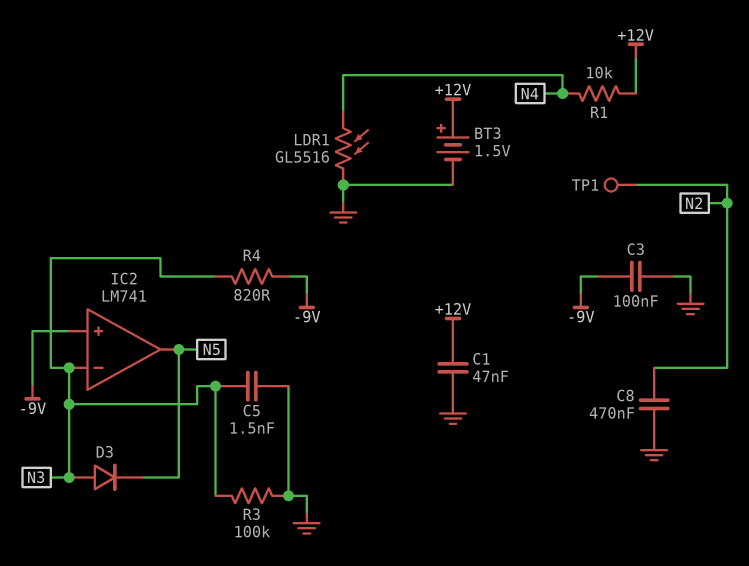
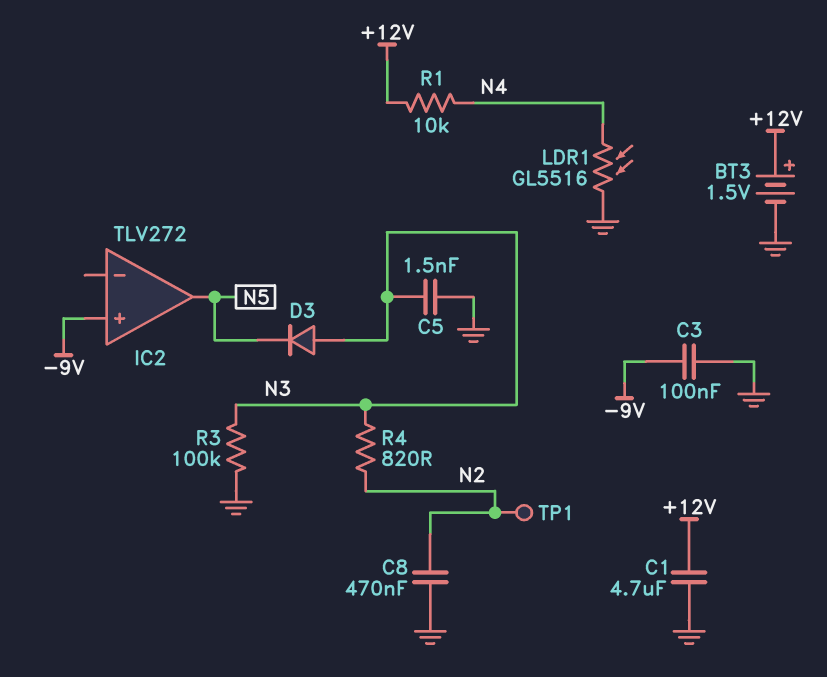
C1: 47nF (+12V, GND) -> 4.7uF (+12V, GND)
IC2: LM741 -> TLV272
IC2 pin in-: N3 -> none
R4: 820 (-9V, N3) -> 820 (N2, N3)

